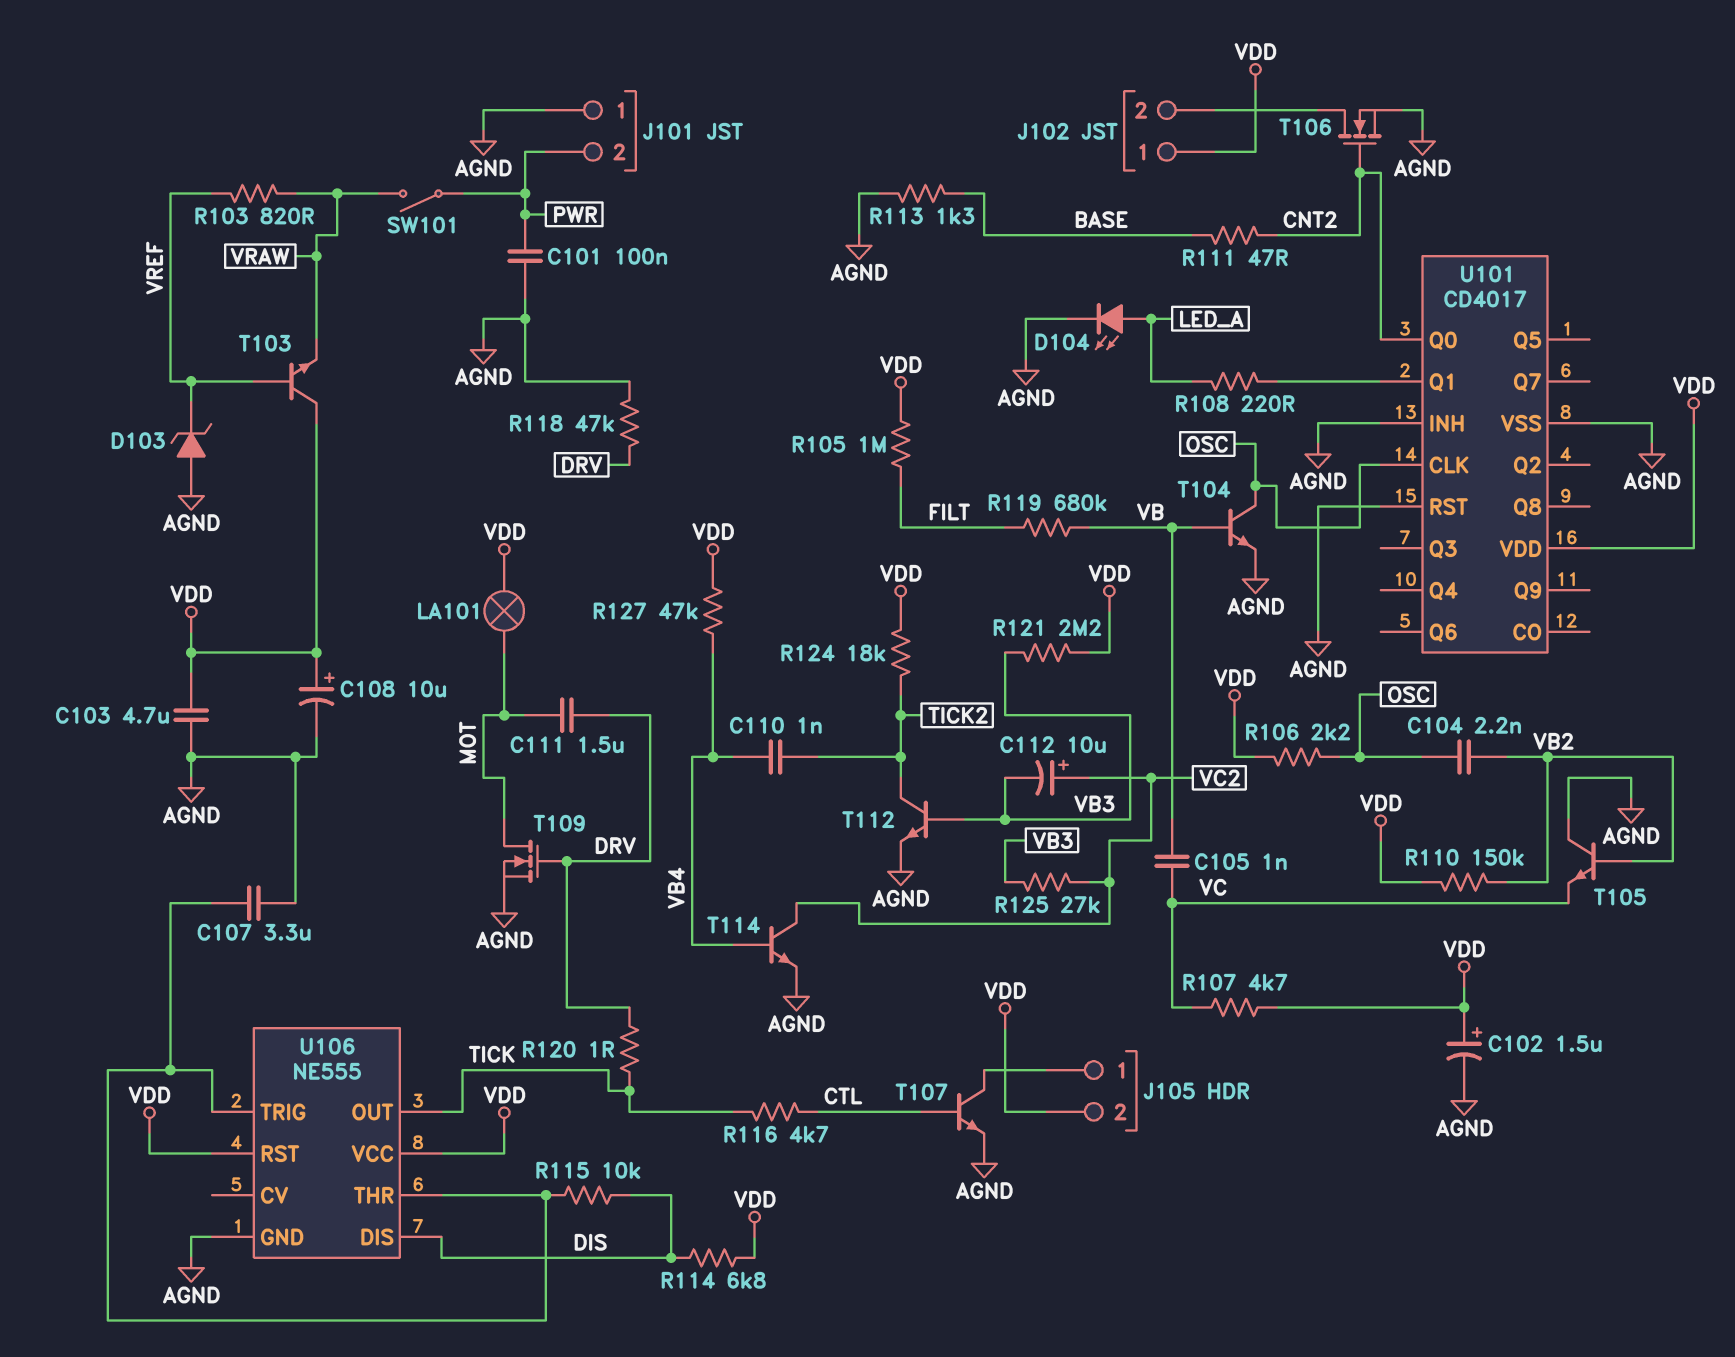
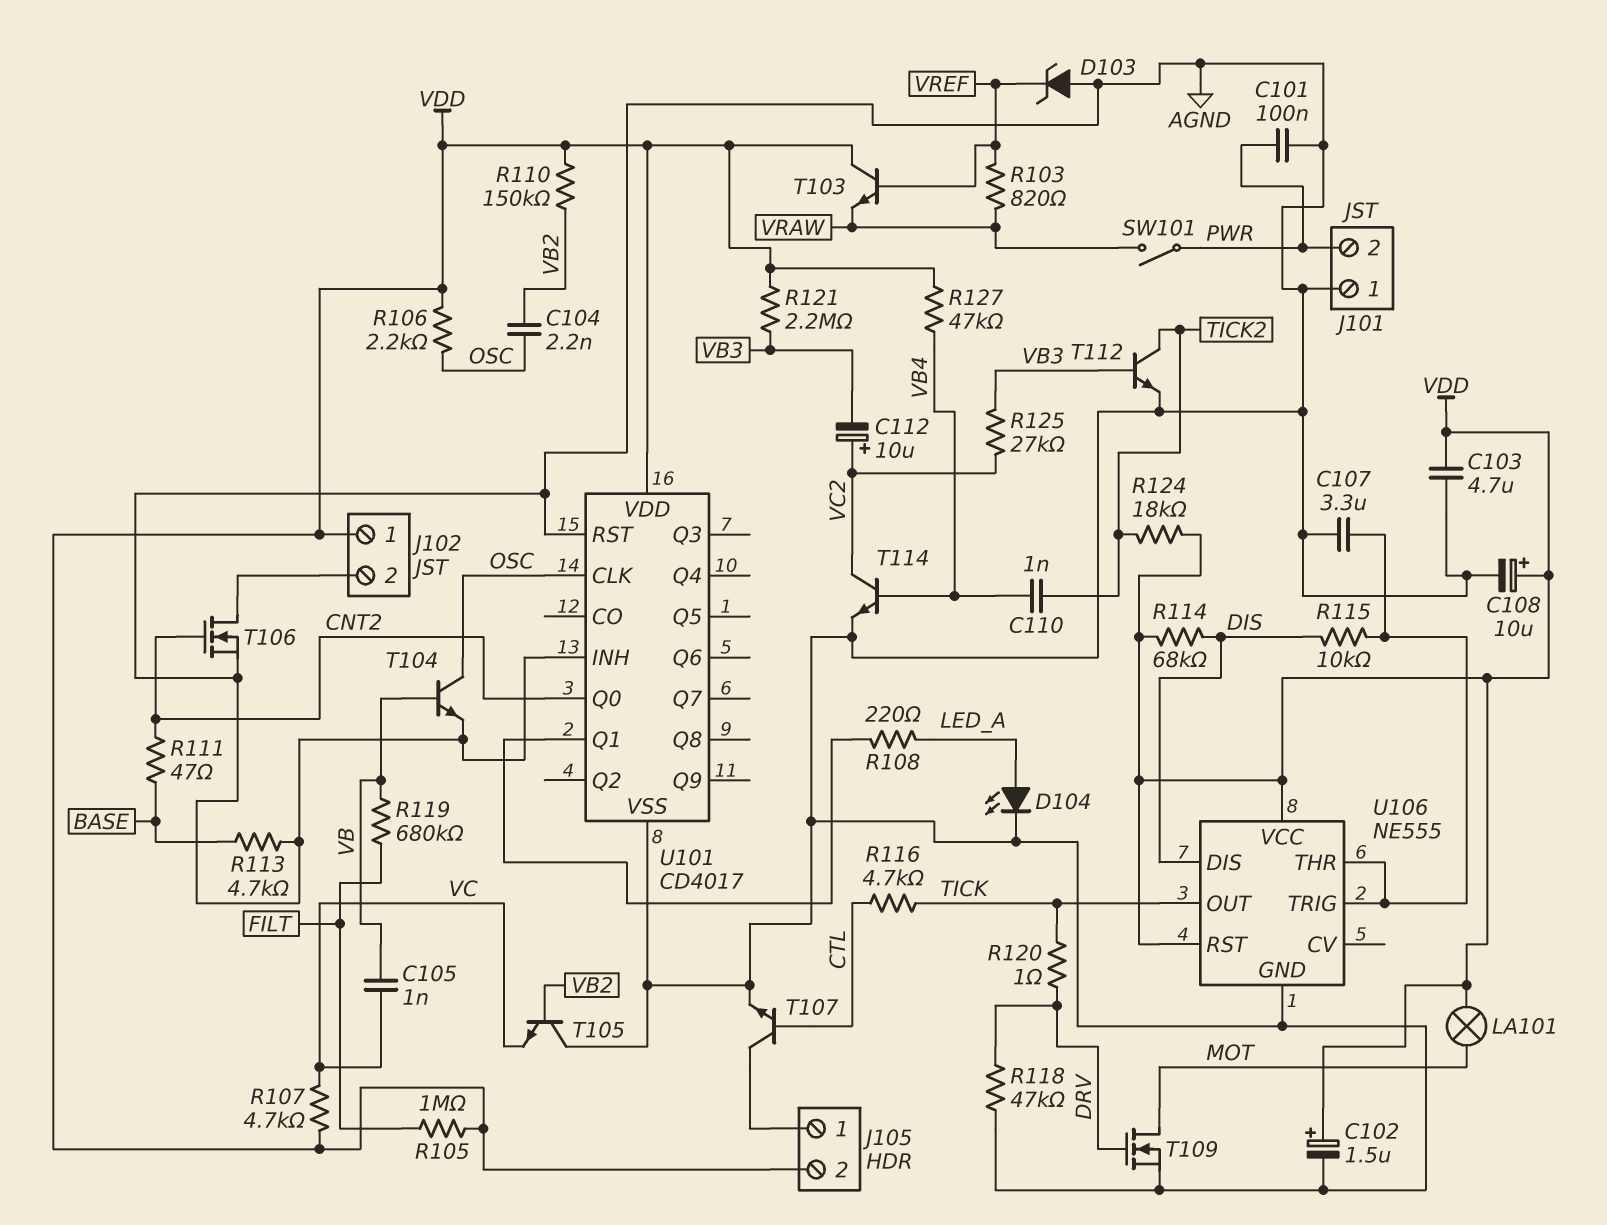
C111: 1.5uF (DRV, MOT) -> none
R113: 1.3k (AGND, BASE) -> 4.7k (AGND, BASE)
R114: 6.8k (DIS, VDD) -> 68k (DIS, VDD)

